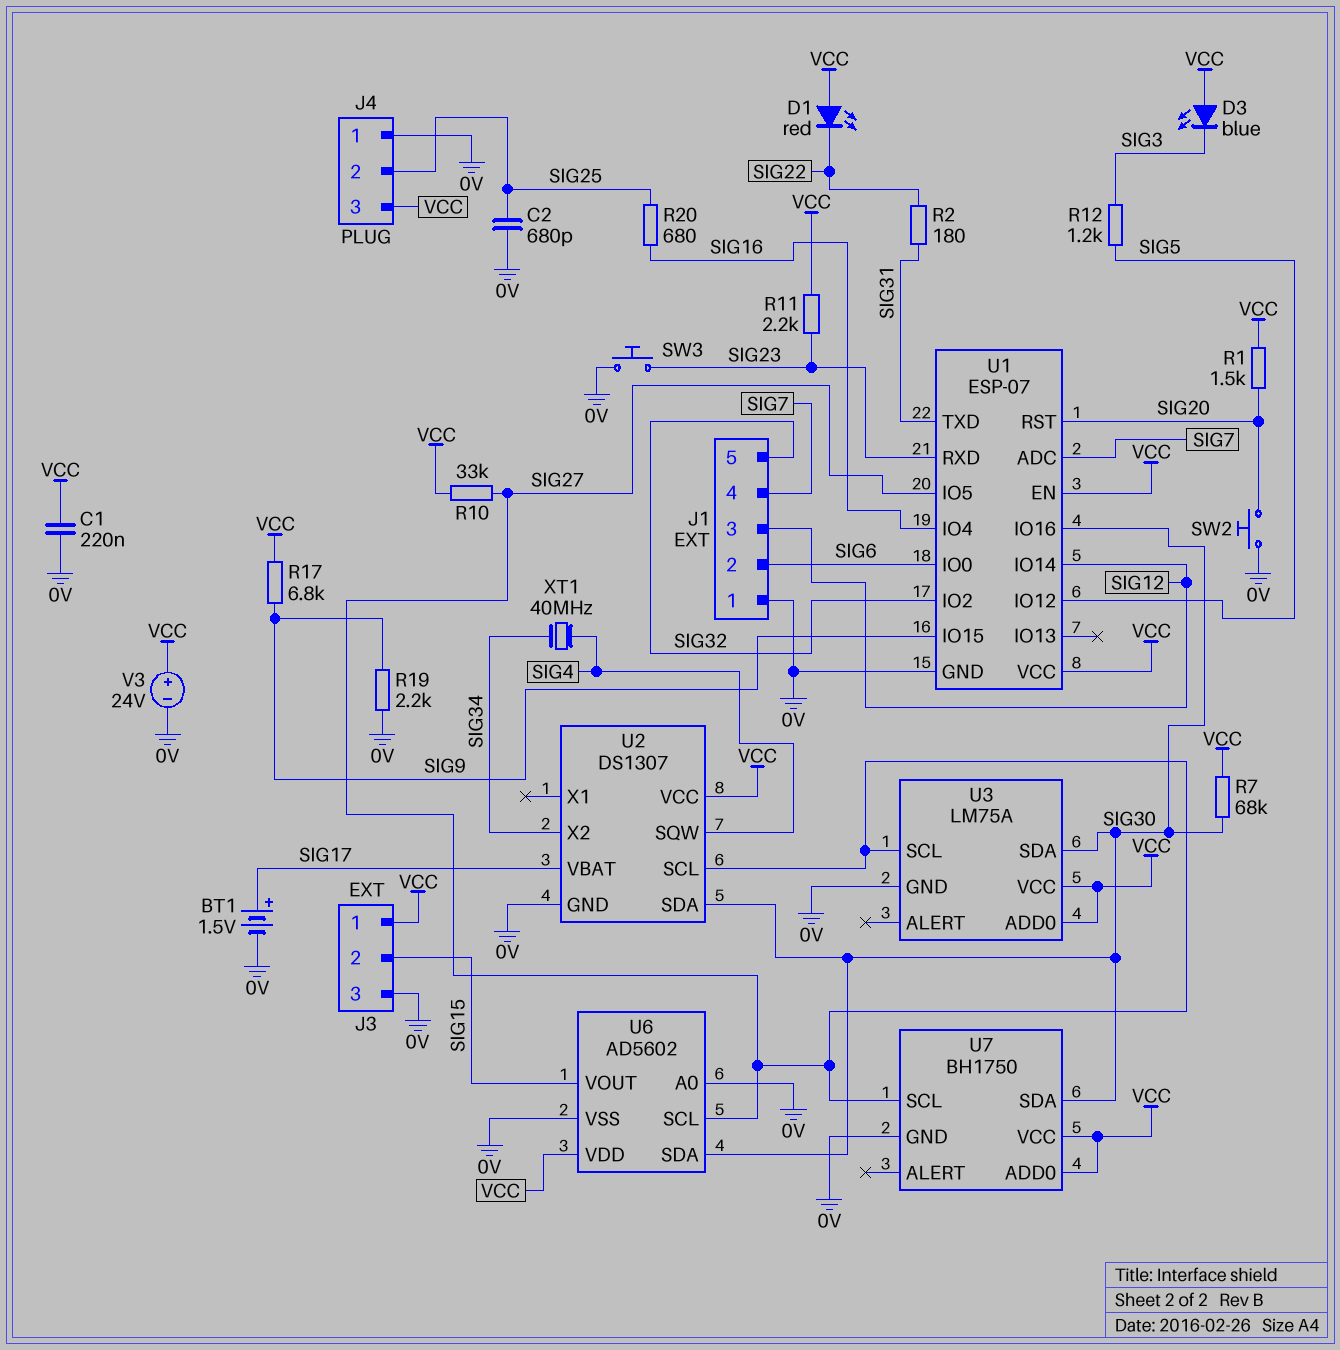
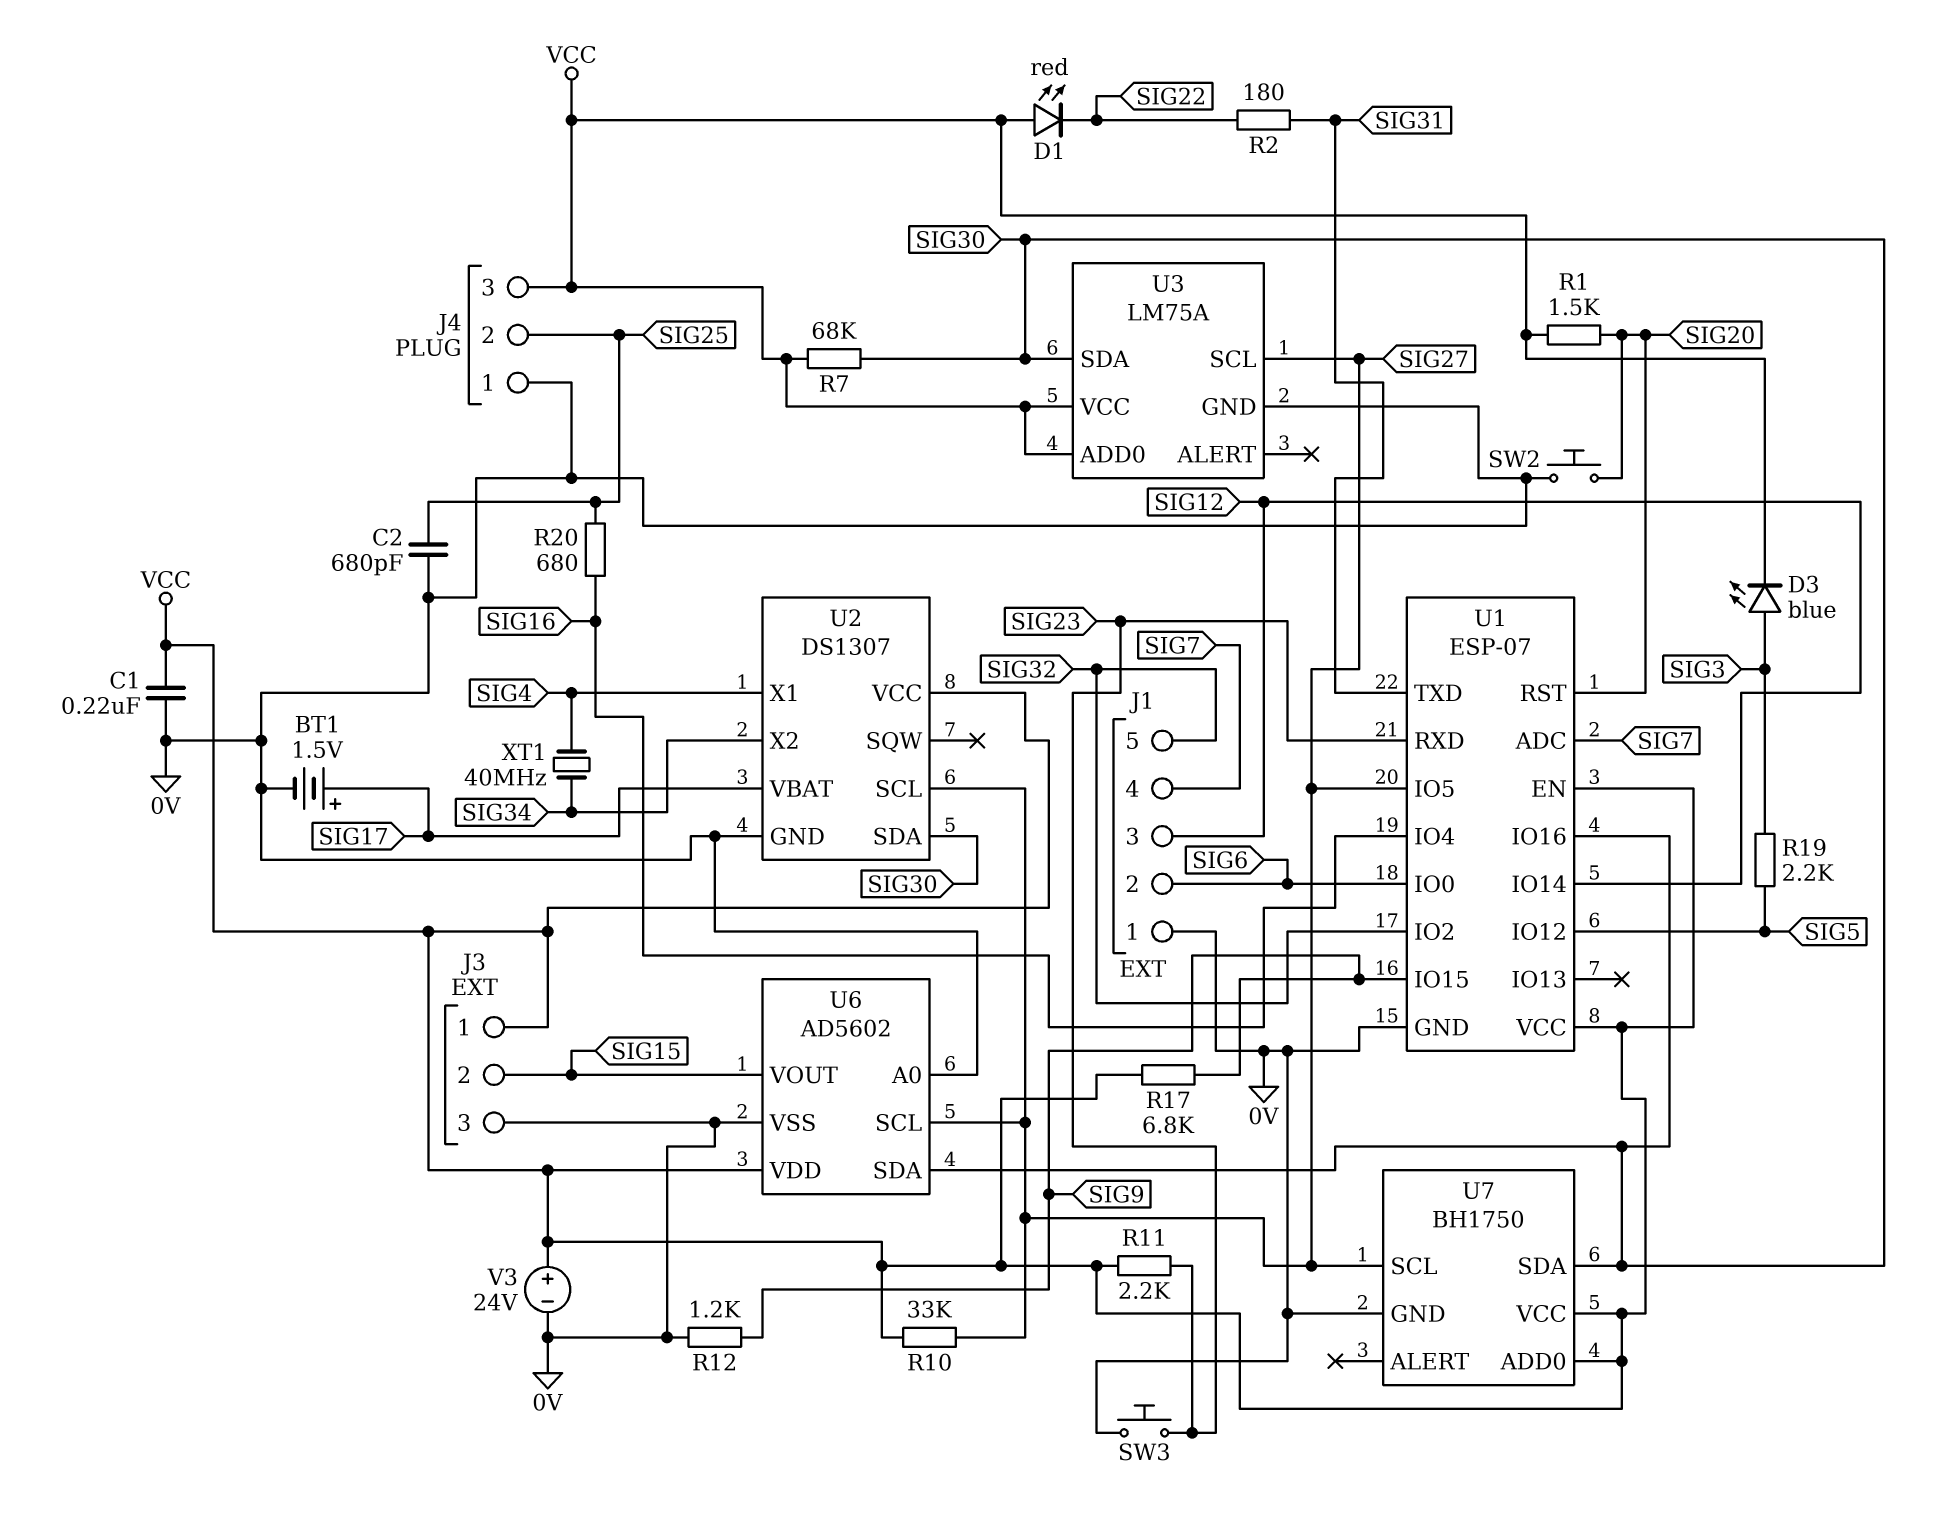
D3: LED blue (A VCC, K SIG3) -> LED blue (A SIG3, K VCC)
R12: 1.2k (SIG3, SIG5) -> 1.2k (0V, SIG9)
R19: 2.2k (0V, SIG9) -> 2.2k (SIG3, SIG5)
U2 pin SQW: SIG4 -> none
U2 pin X1: none -> SIG4

